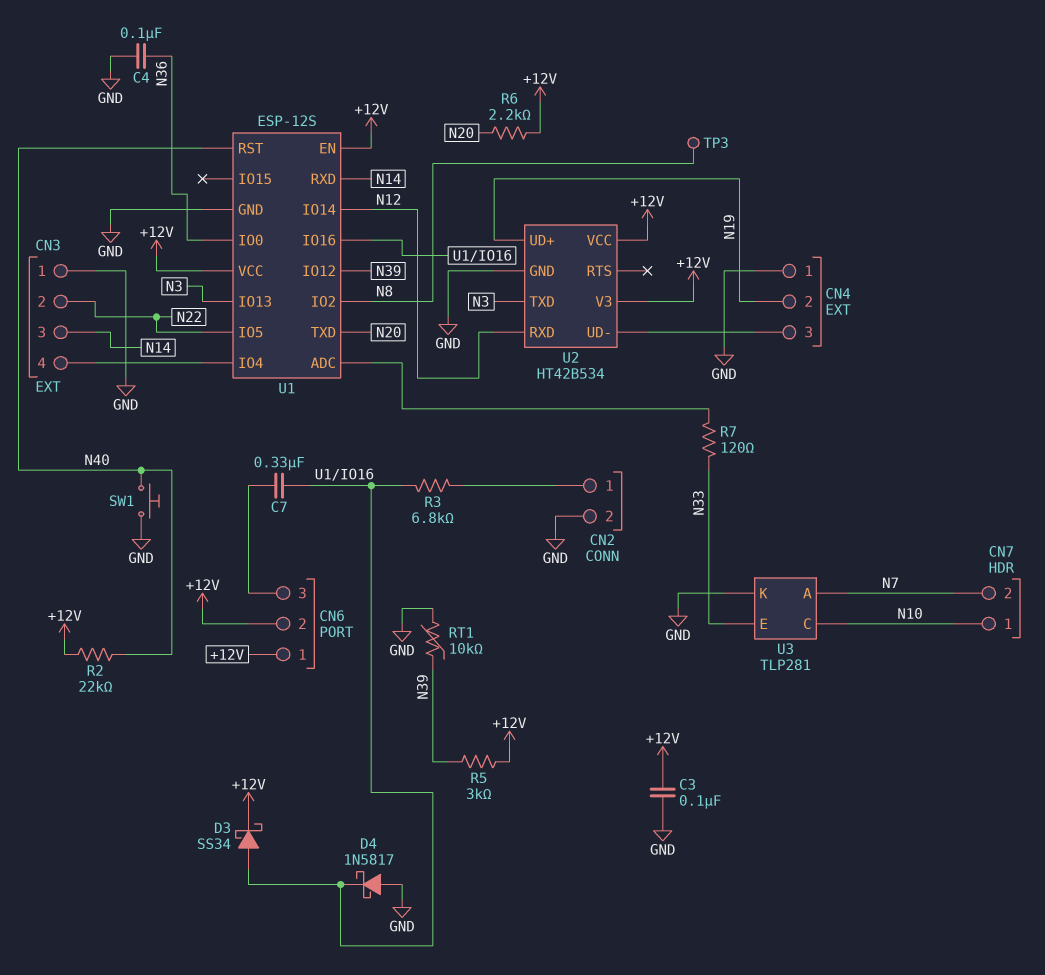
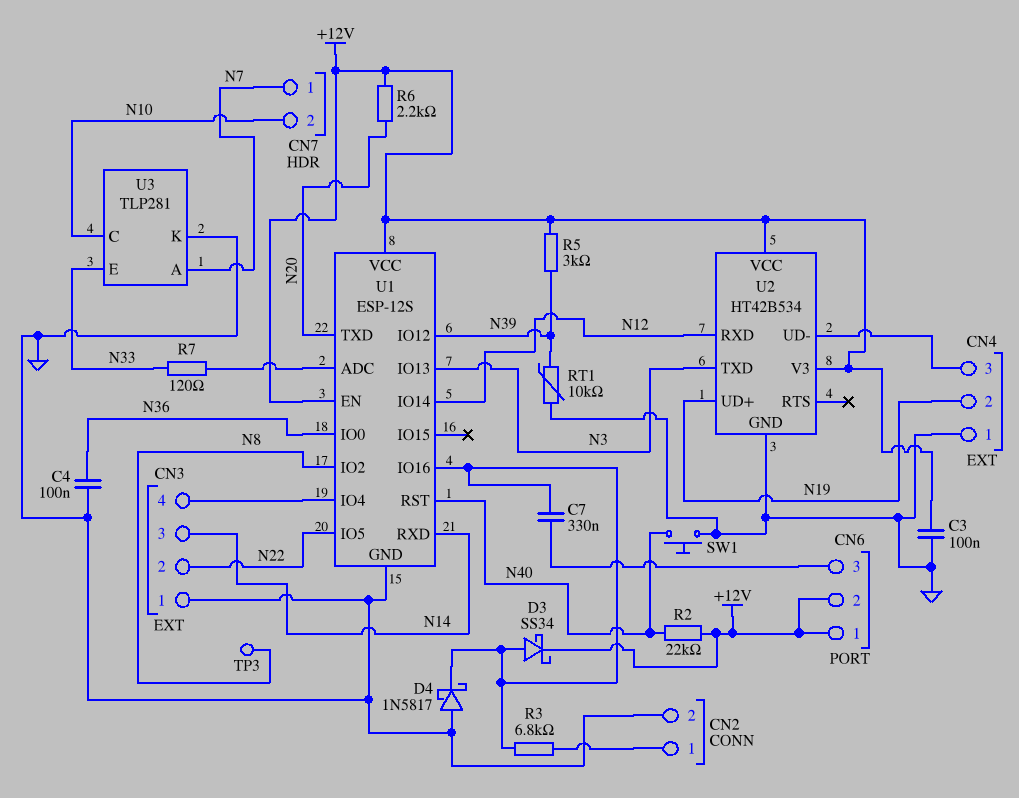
CN7 pin 1: N10 -> N7
CN7 pin 2: N7 -> N10

